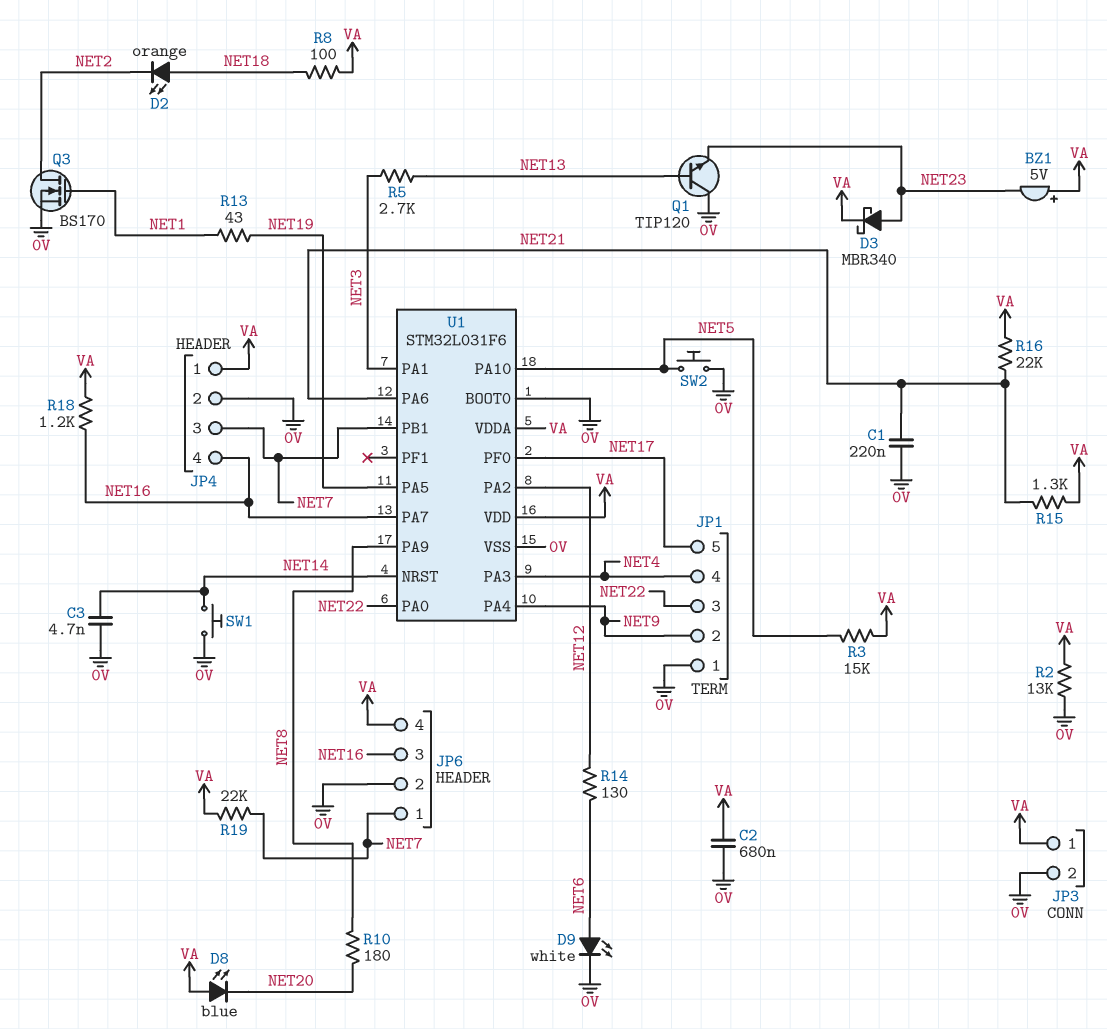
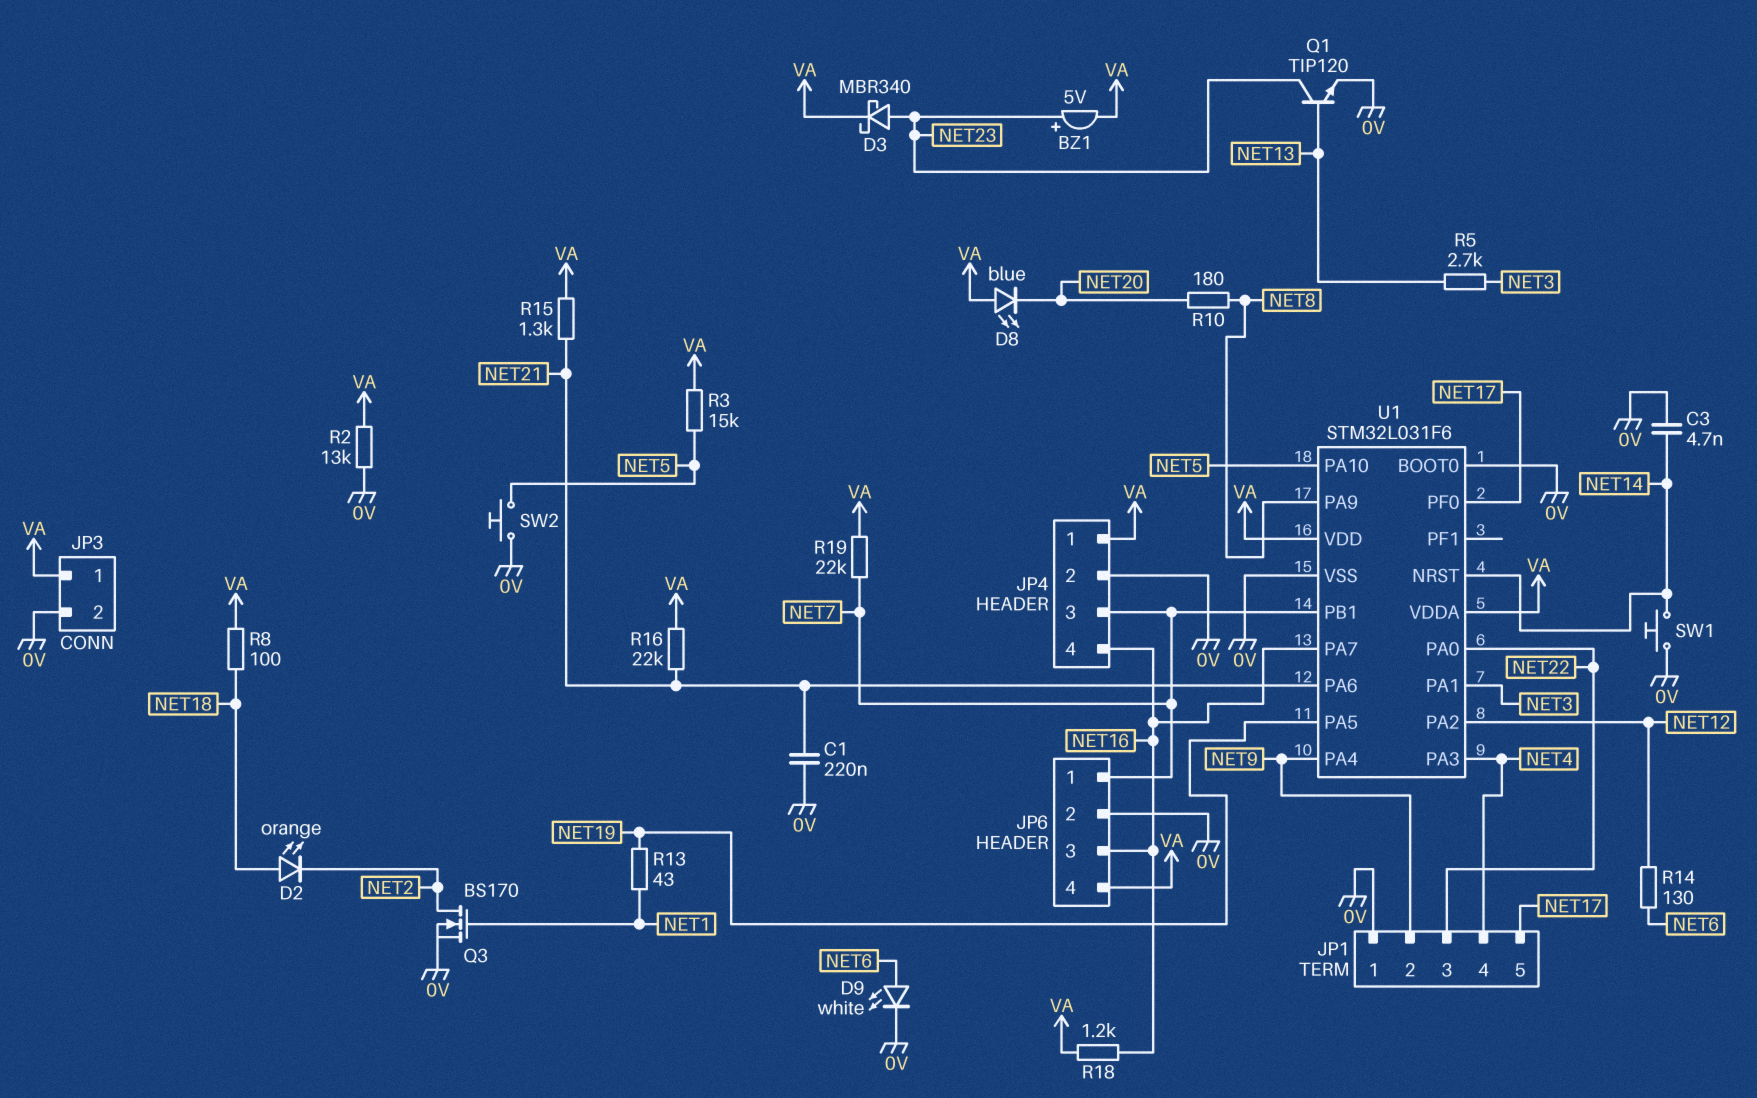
BZ1: buzzer 5V (plus VA, minus NET23) -> buzzer 5V (plus NET23, minus VA)
C2: 680nF (0V, VA) -> none
Q1: NPN TIP120 (B NET13, C 0V, E NET23) -> NPN TIP120 (B NET13, C NET23, E 0V)

